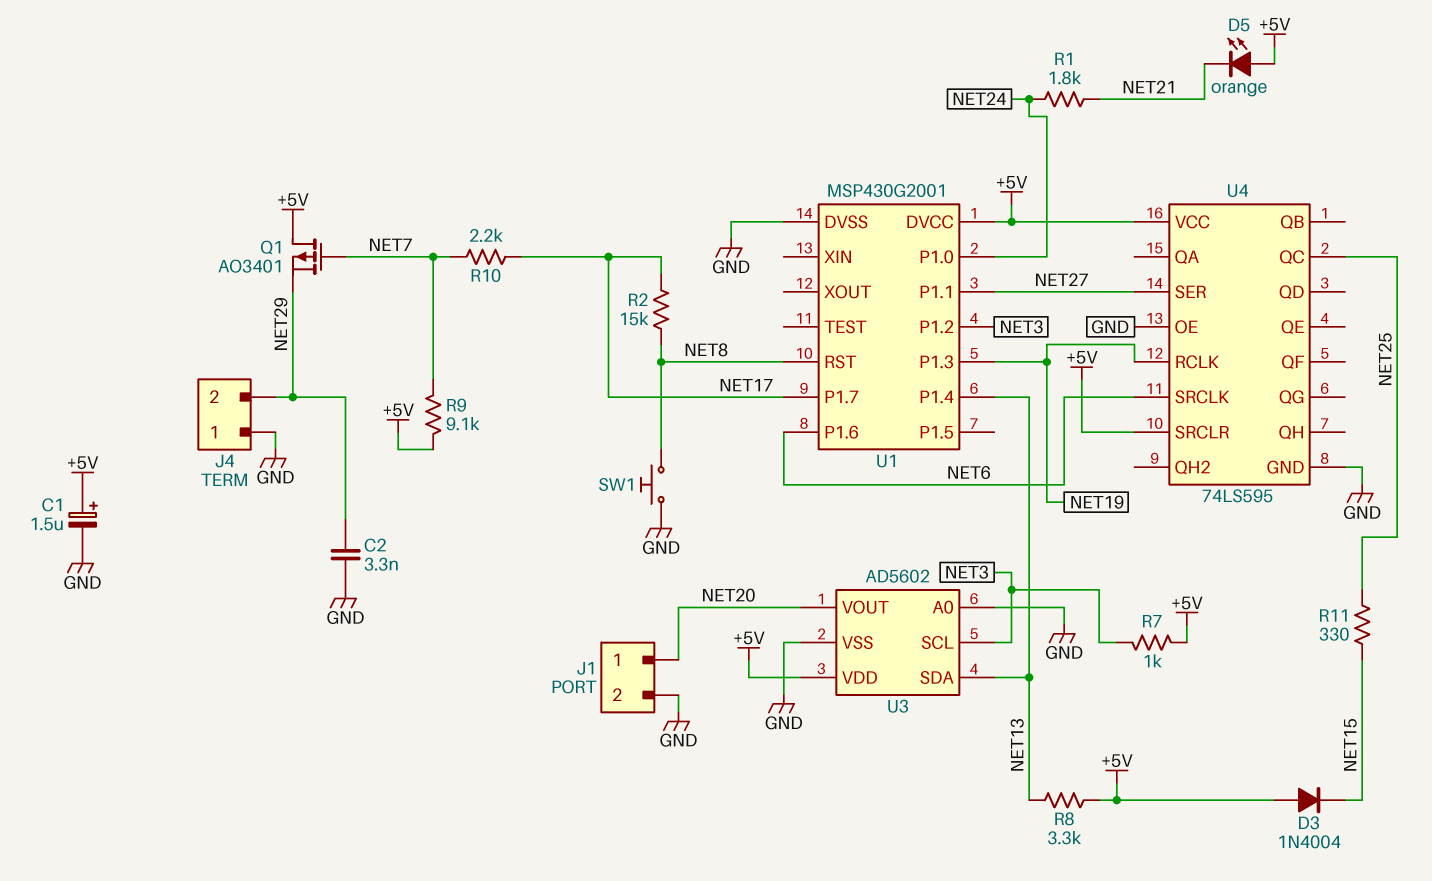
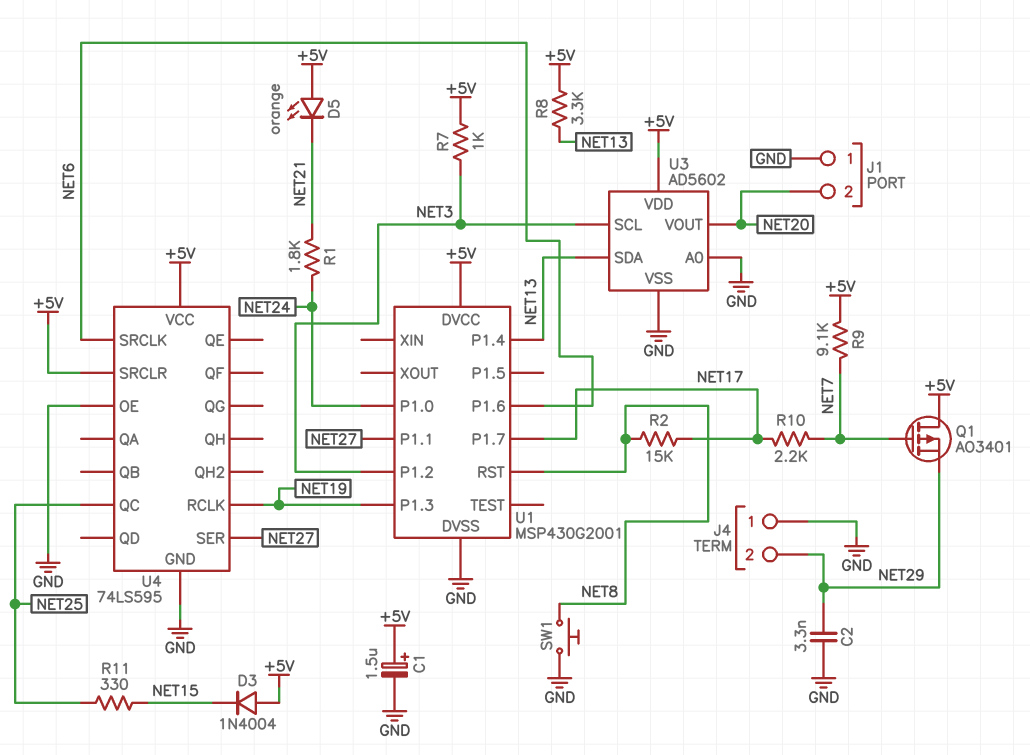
J1 pin 1: NET20 -> GND
J1 pin 2: GND -> NET20

